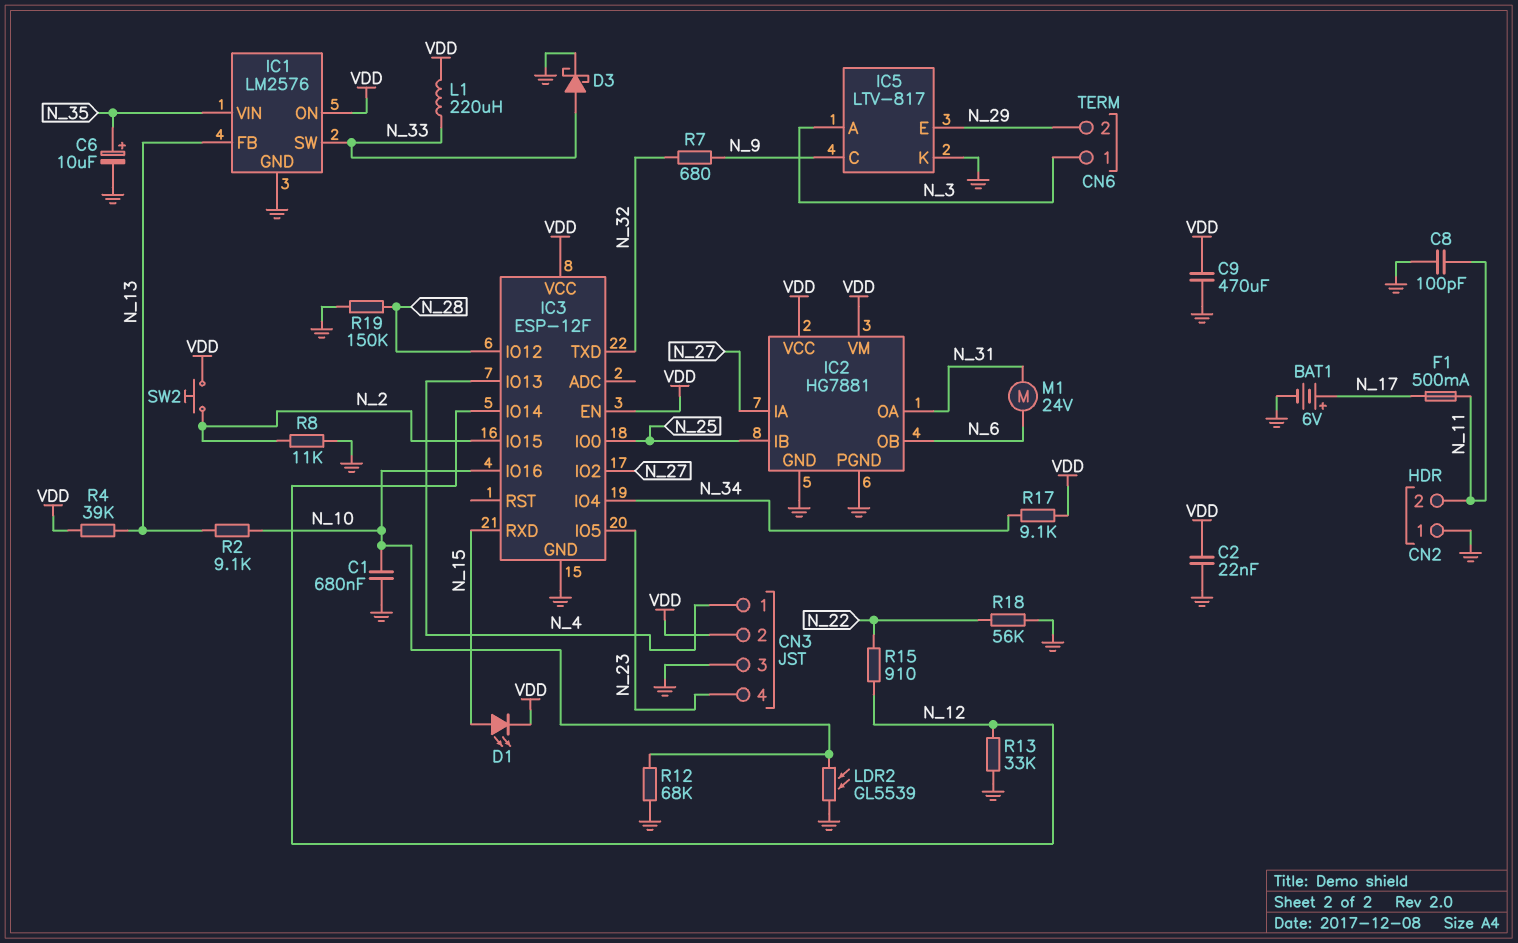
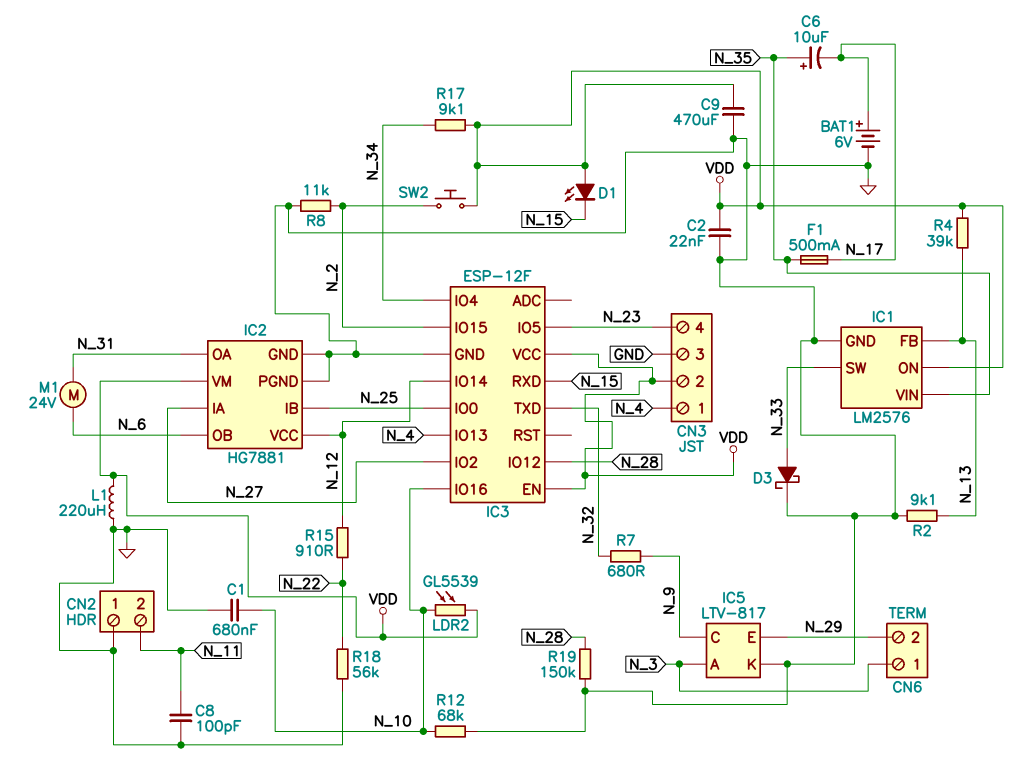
C6: 10uF (plus N_35, minus GND) -> 10uF (plus N_35, minus N_17)
D1: LED (A N_15, K VDD) -> LED (A VDD, K N_15)
F1: 500mA (N_11, N_17) -> 500mA (N_17, N_35)
IC2 pin VCC: VDD -> N_12
L1: 220uH (N_33, VDD) -> 220uH (GND, VDD)
LDR2: GL5539 (GND, N_10) -> GL5539 (N_10, VDD)
R2: 9.1k (N_10, N_13) -> 9.1k (GND, N_13)
R13: 33k (GND, N_12) -> none

